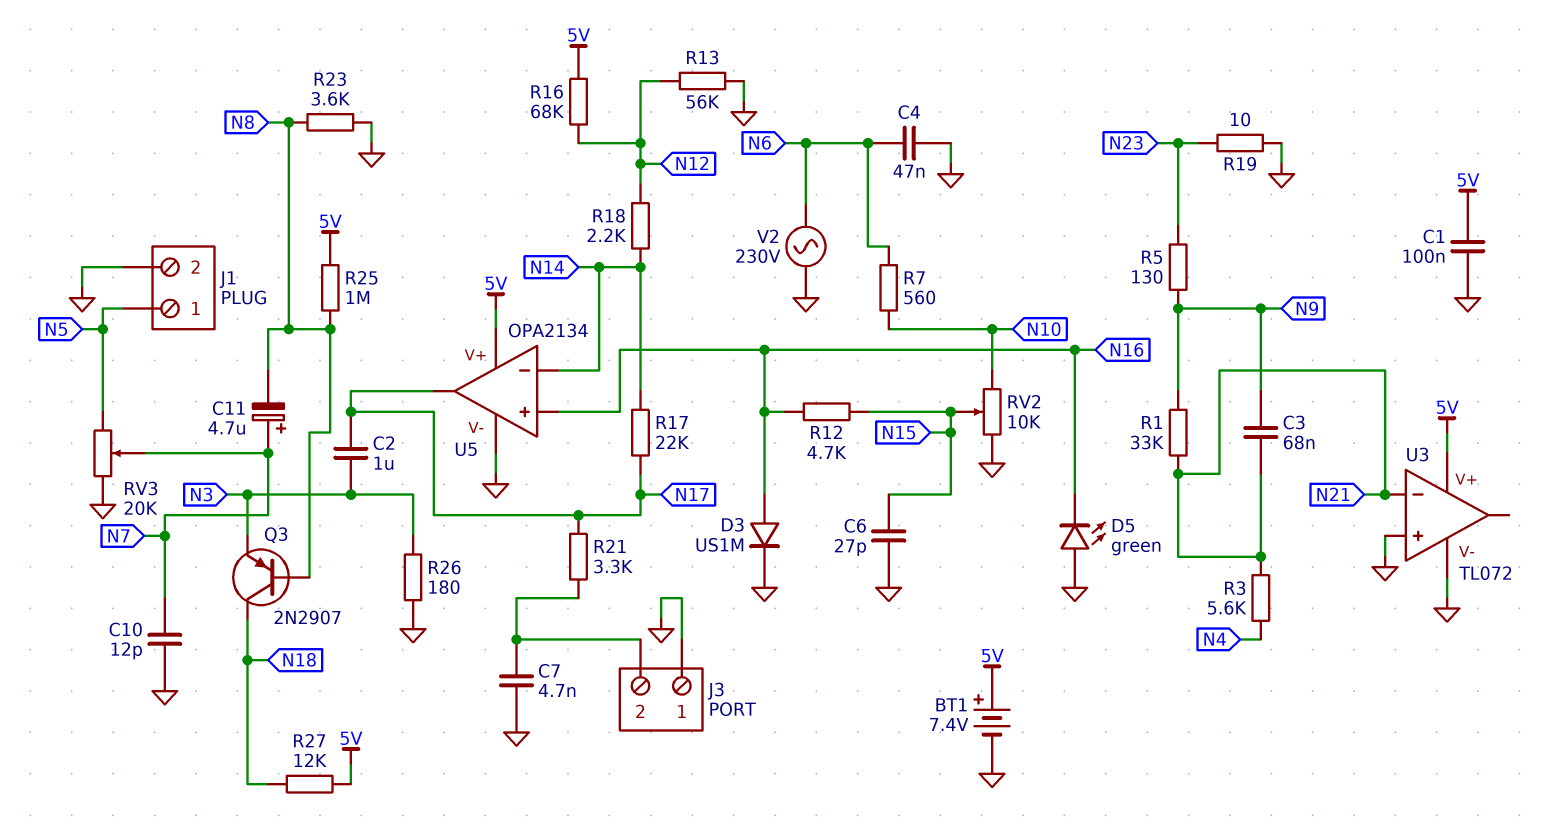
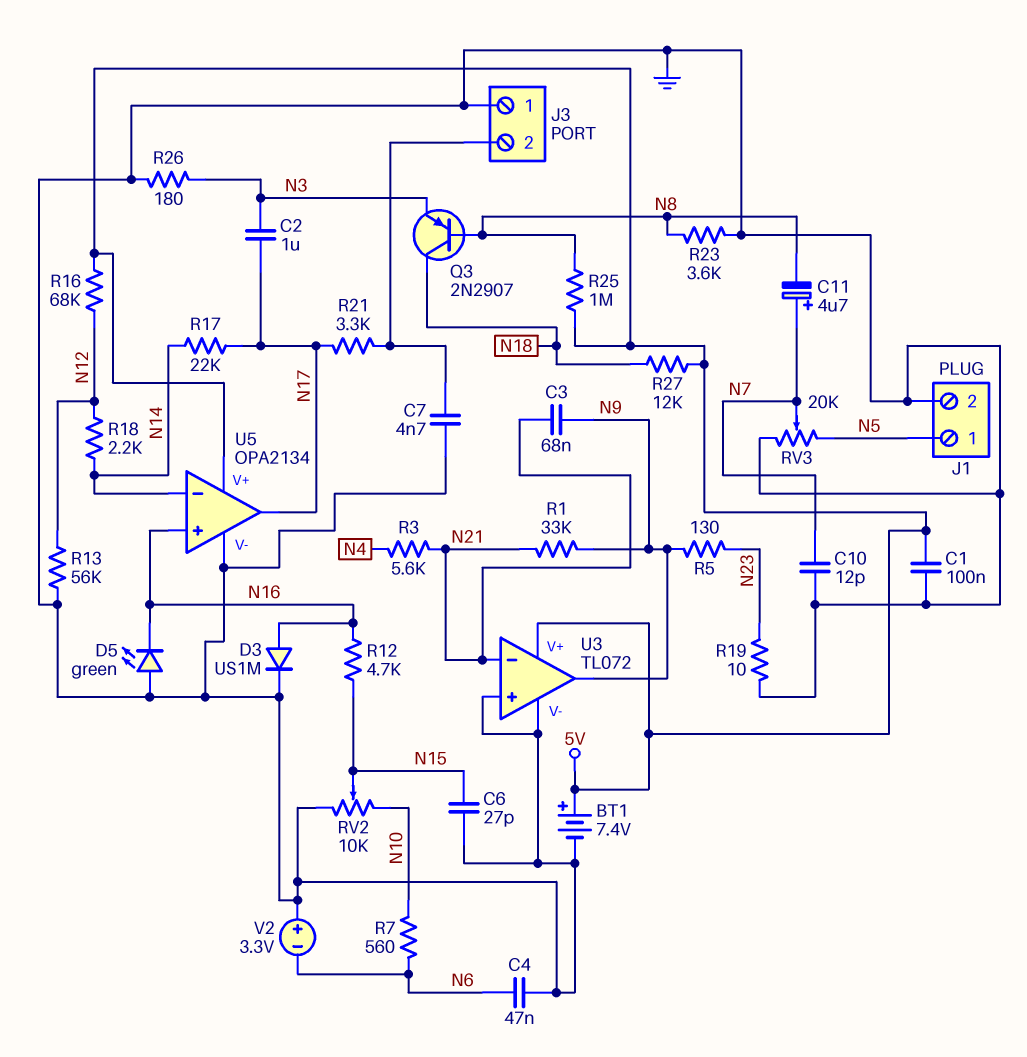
U3 pin out: none -> N9
V2: AC 230V (GND, N6) -> 3.3V (plus GND, minus N6)

